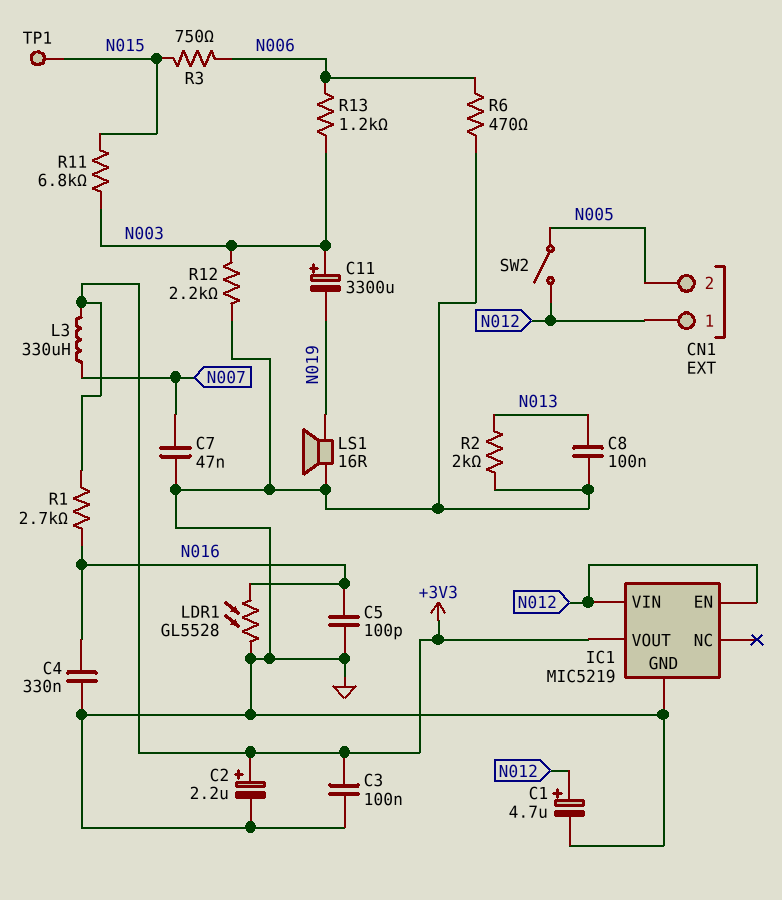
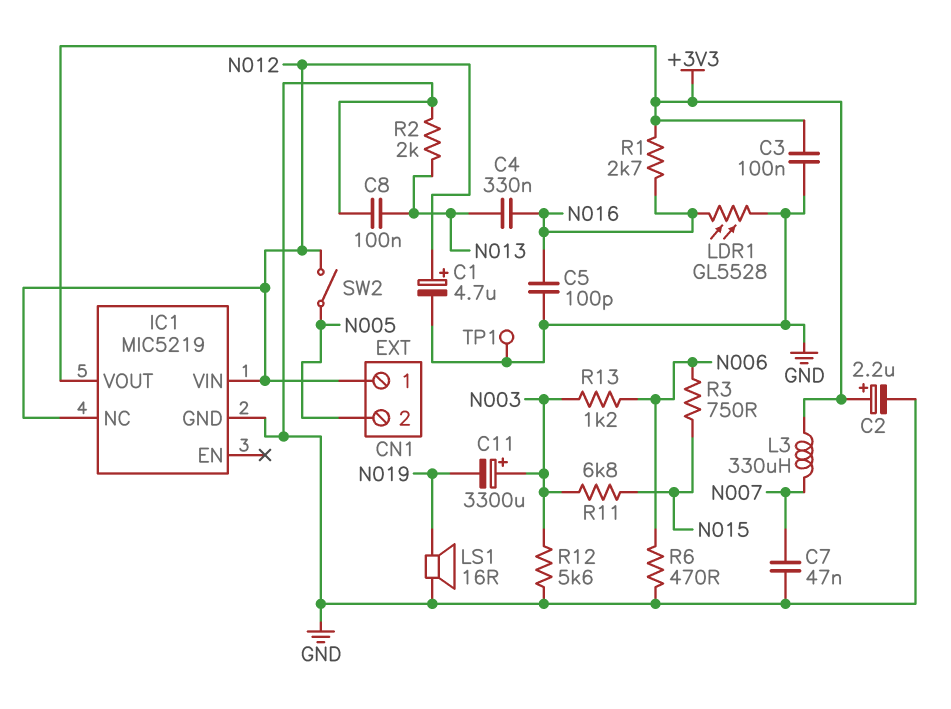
C4: 330nF (GND, N016) -> 330nF (N013, N016)
IC1 pin EN: N012 -> none
IC1 pin NC: none -> N012
R12: 2.2k (GND, N003) -> 5.6k (GND, N003)
TP1: test point (N015) -> test point (GND)

